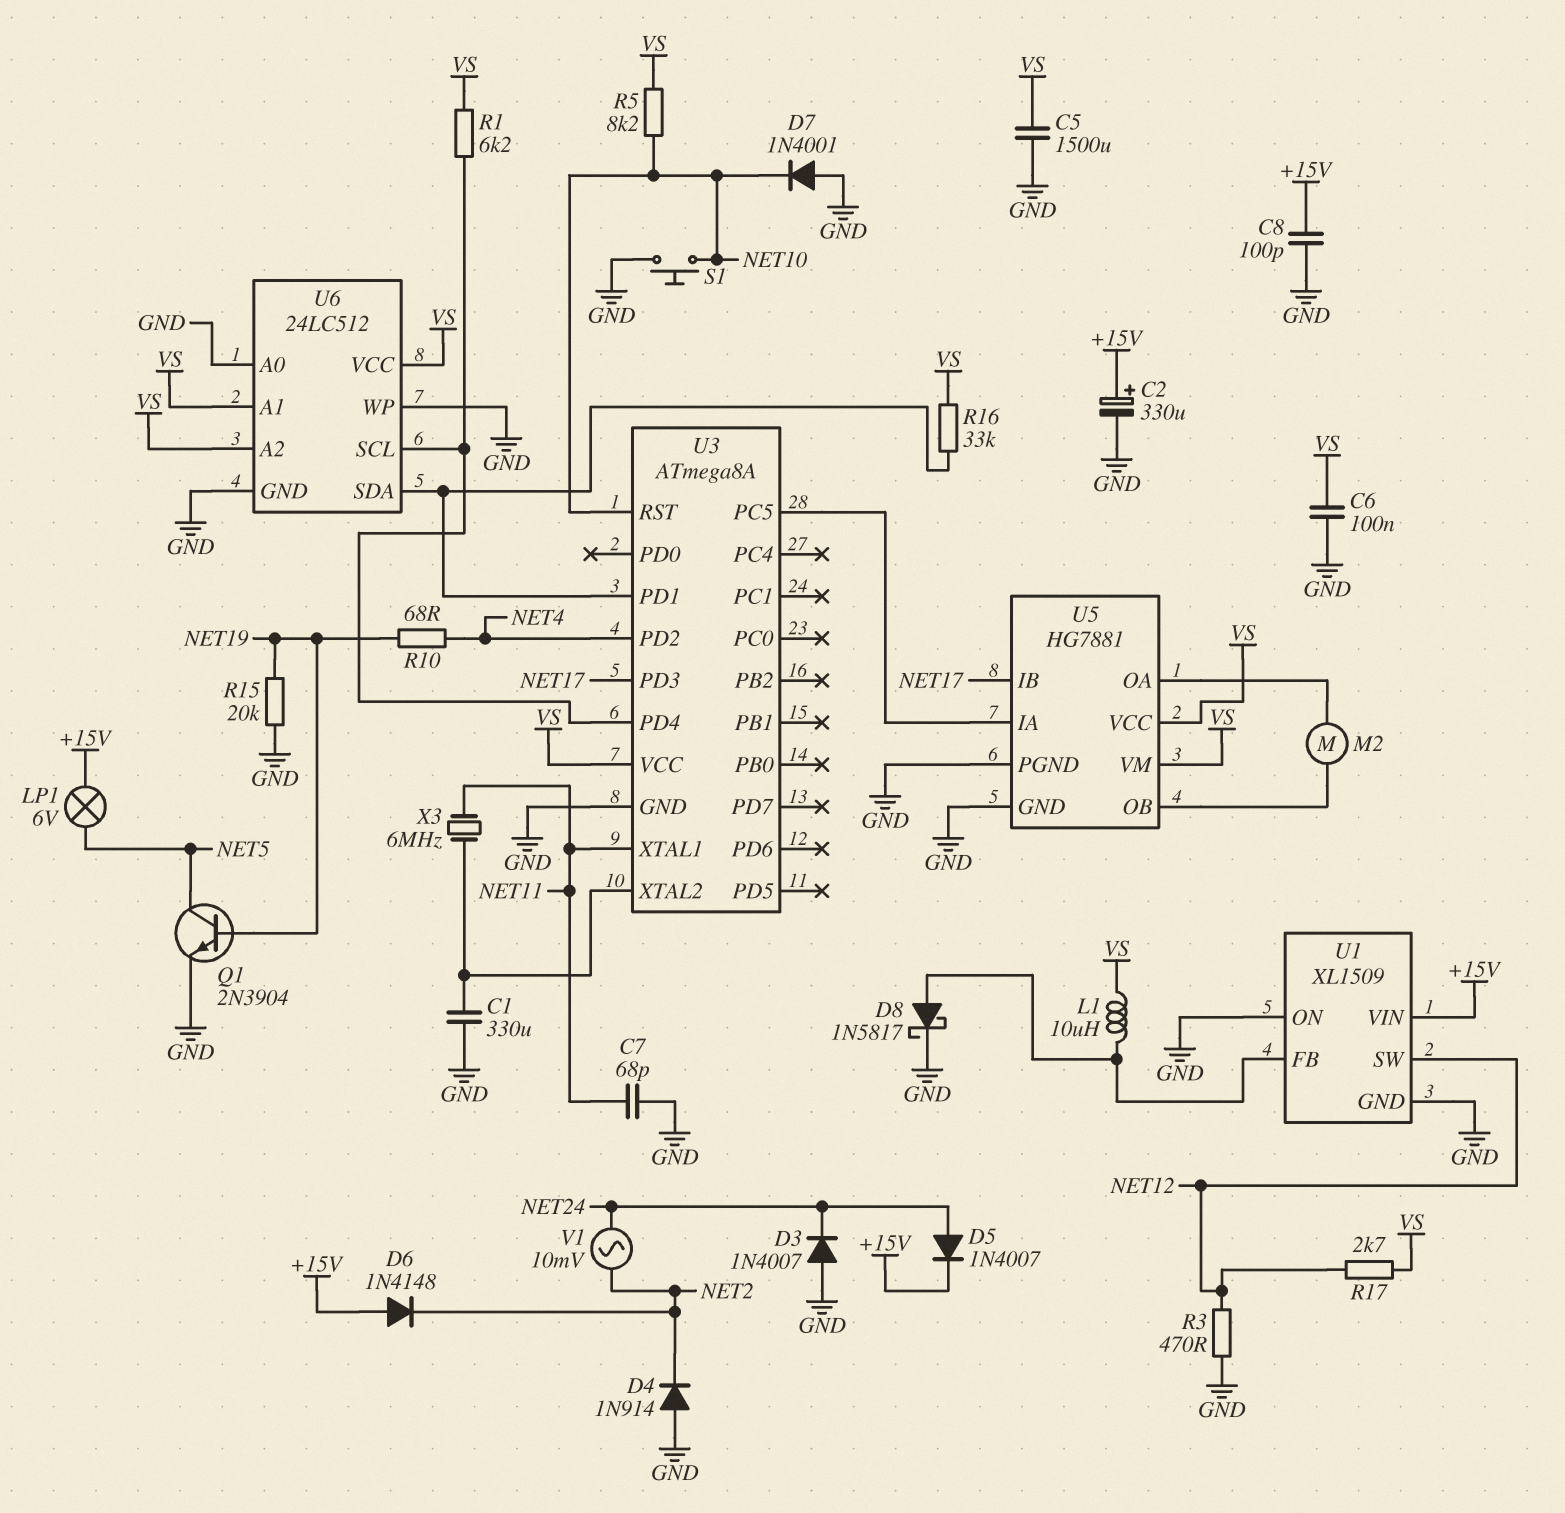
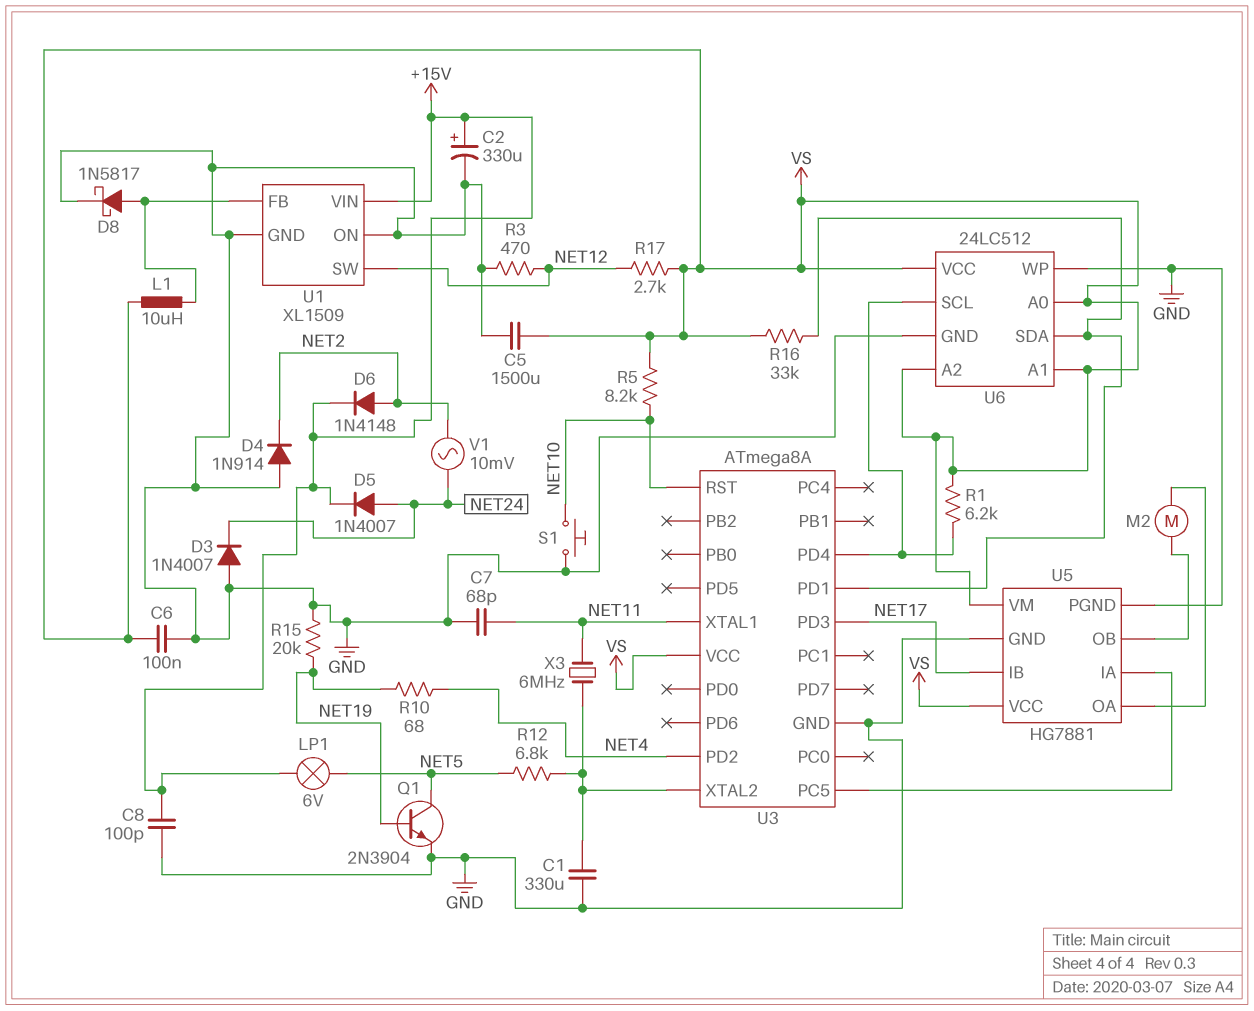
D6: diode 1N4148 (A +15V, K NET2) -> diode 1N4148 (A NET2, K +15V)
D7: diode 1N4001 (A GND, K NET10) -> none
R12: none -> 6.8k (NET5, U3/XTAL2)
U6 pin A0: GND -> VS

